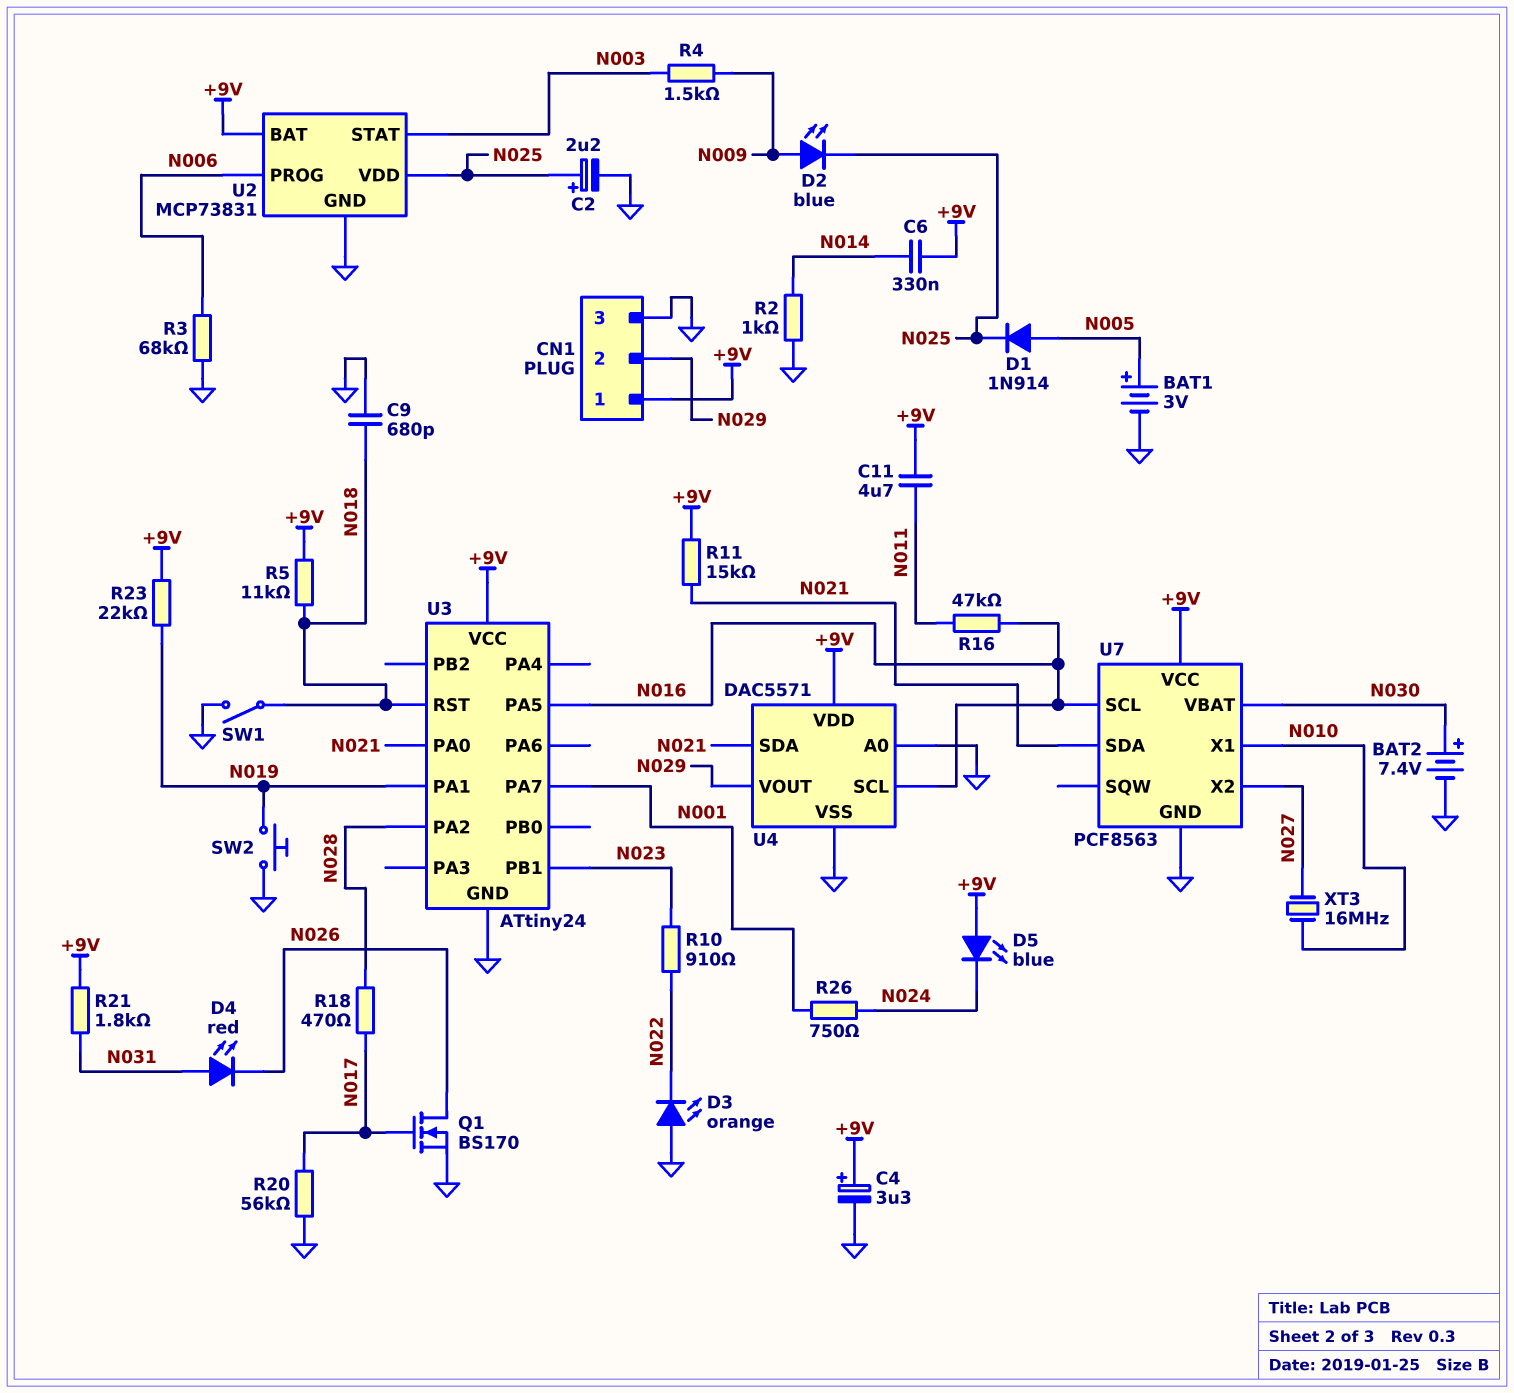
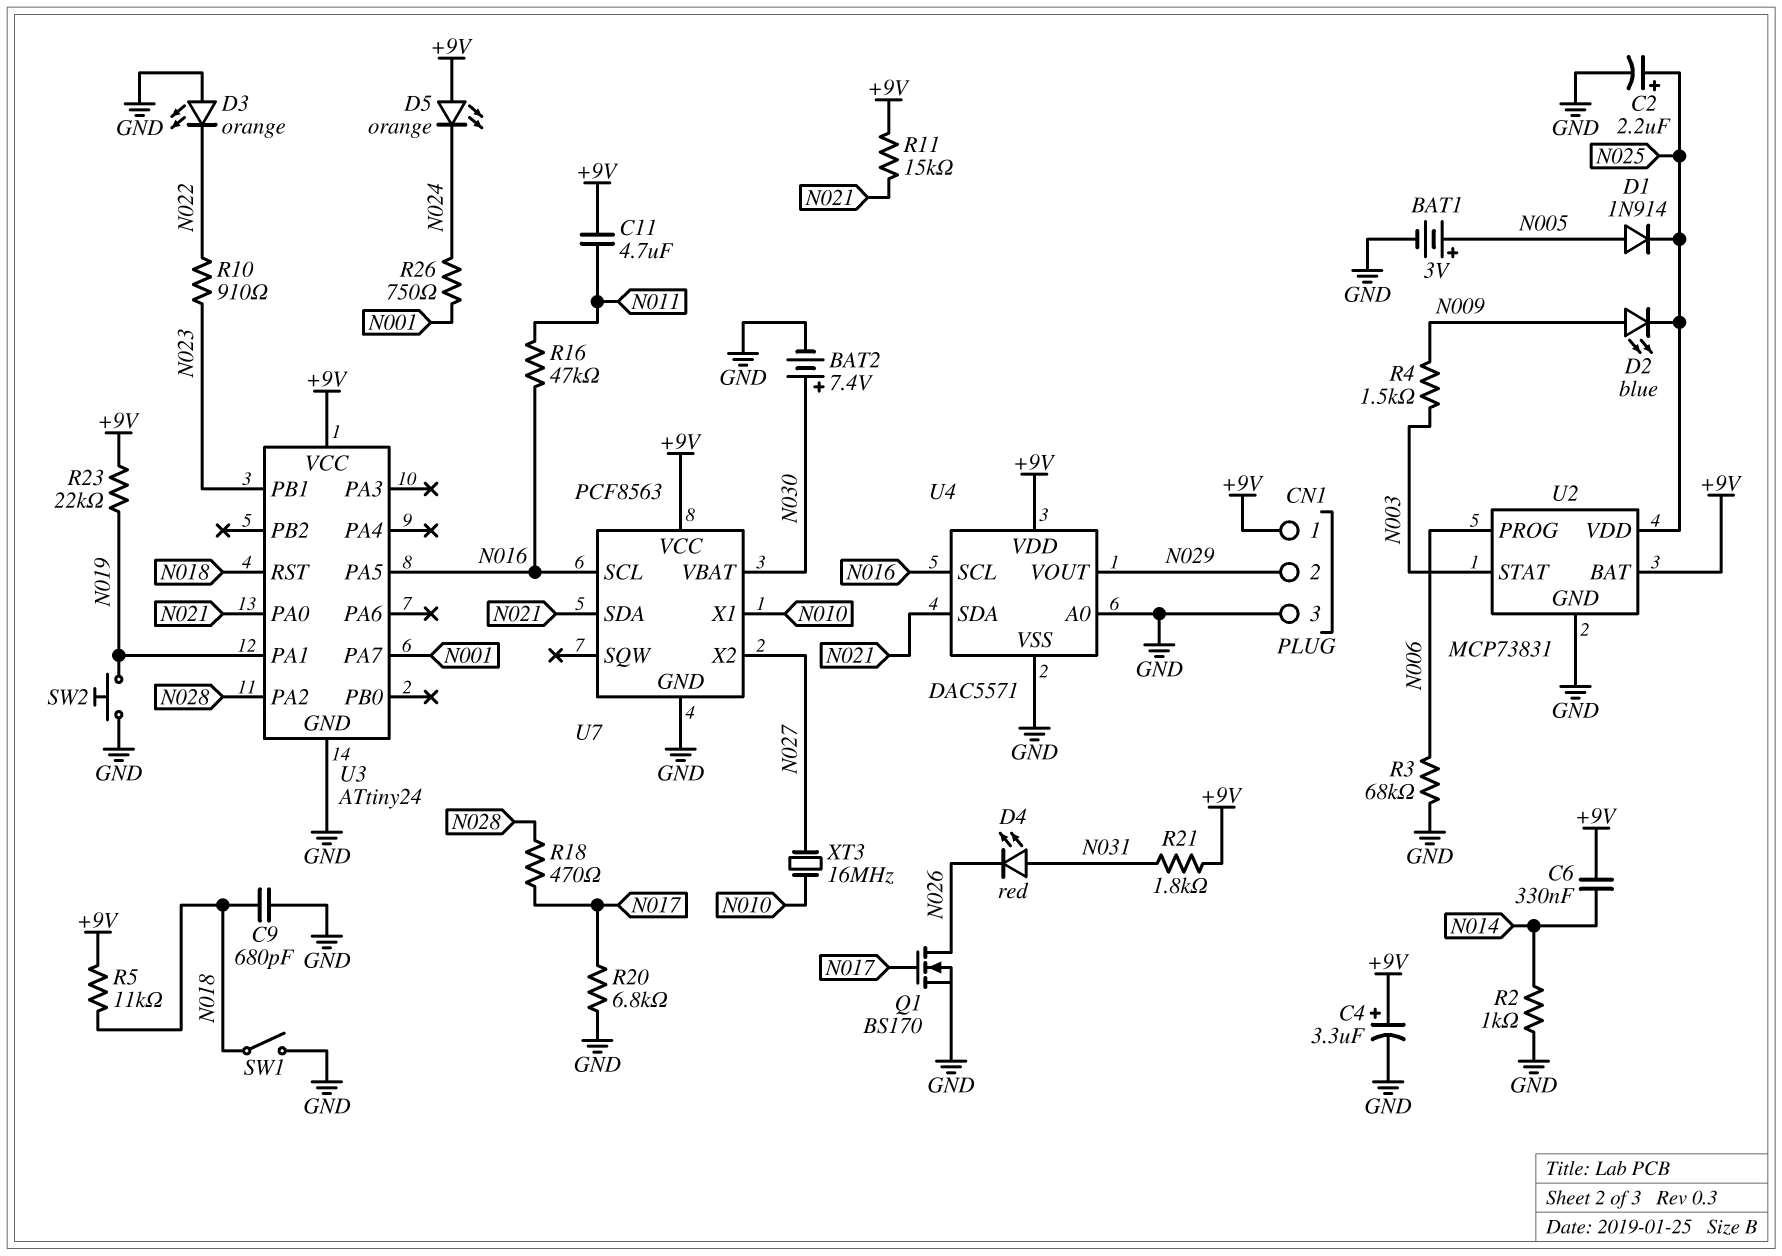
D5: LED blue (A +9V, K N024) -> LED orange (A +9V, K N024)
R20: 56k (GND, N017) -> 6.8k (GND, N017)

